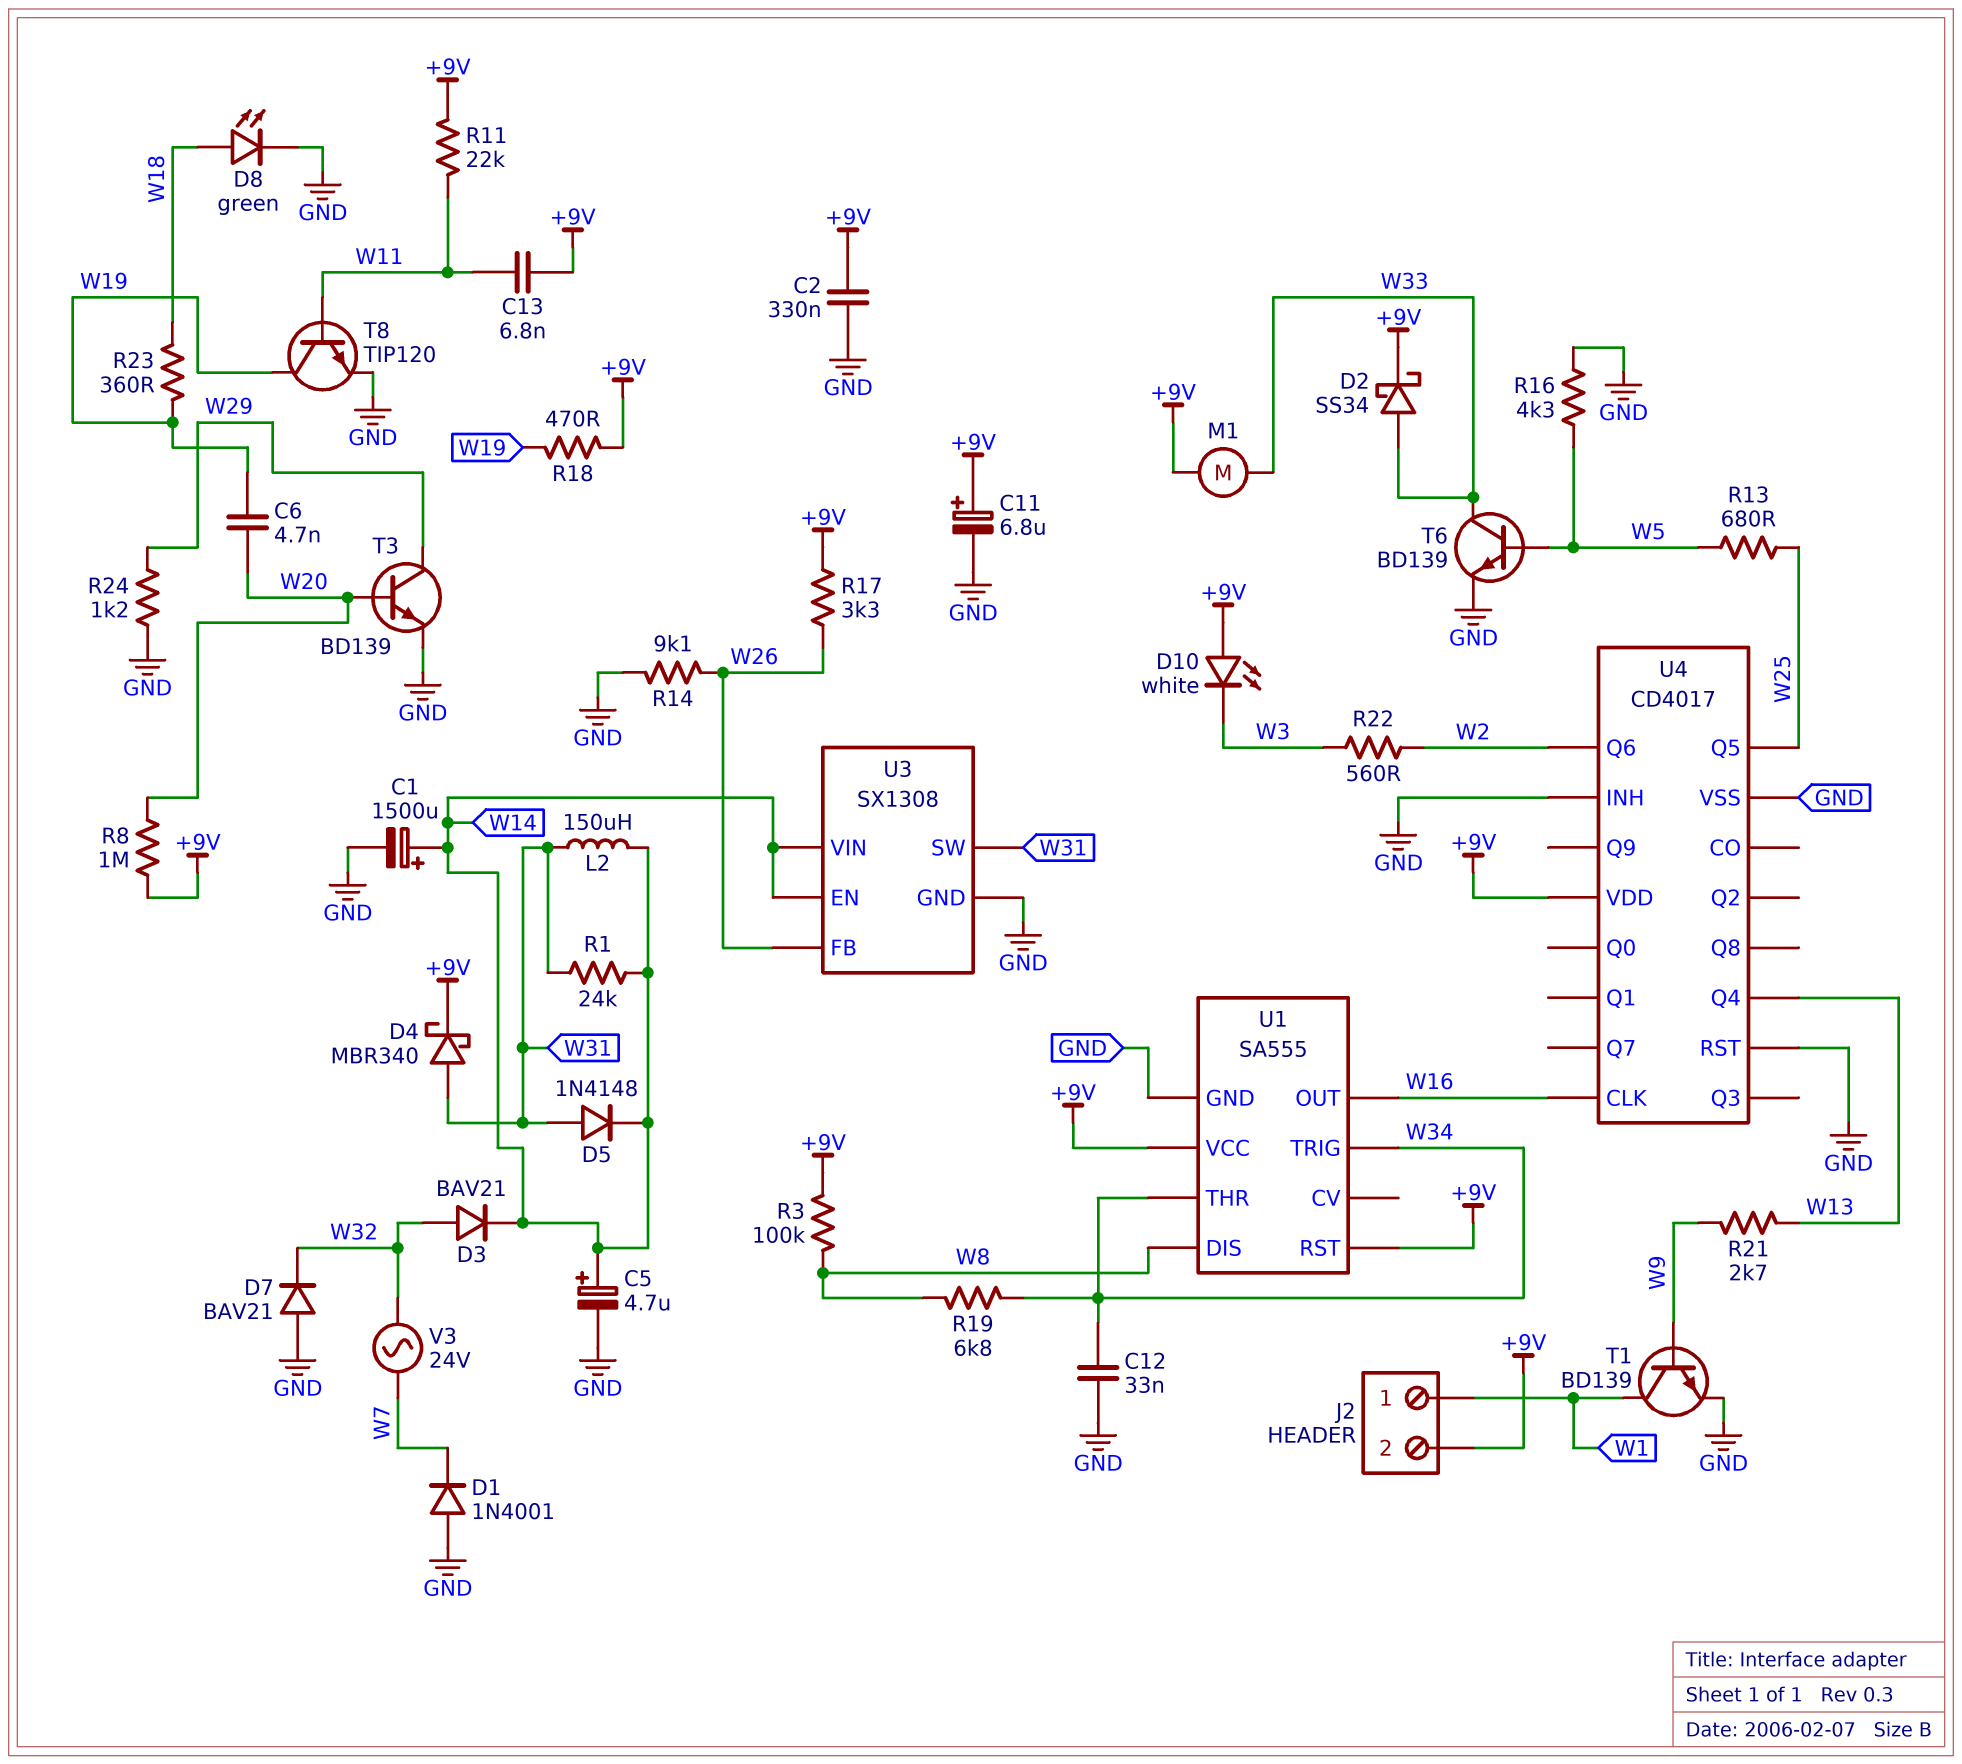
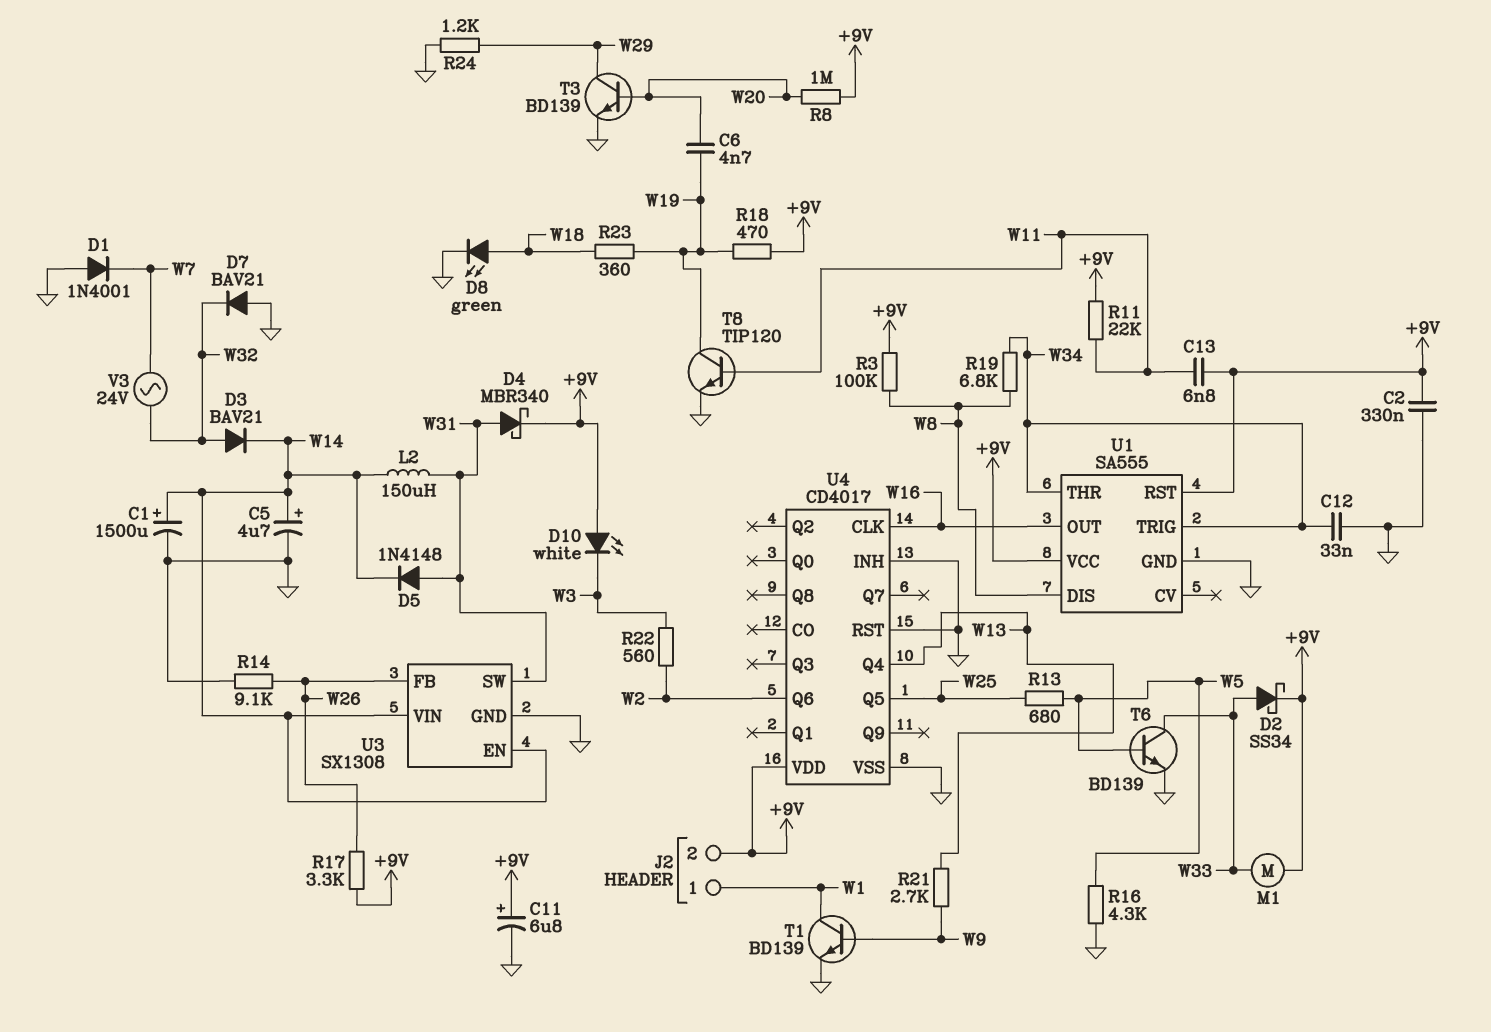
R1: 24k (W14, W31) -> none

